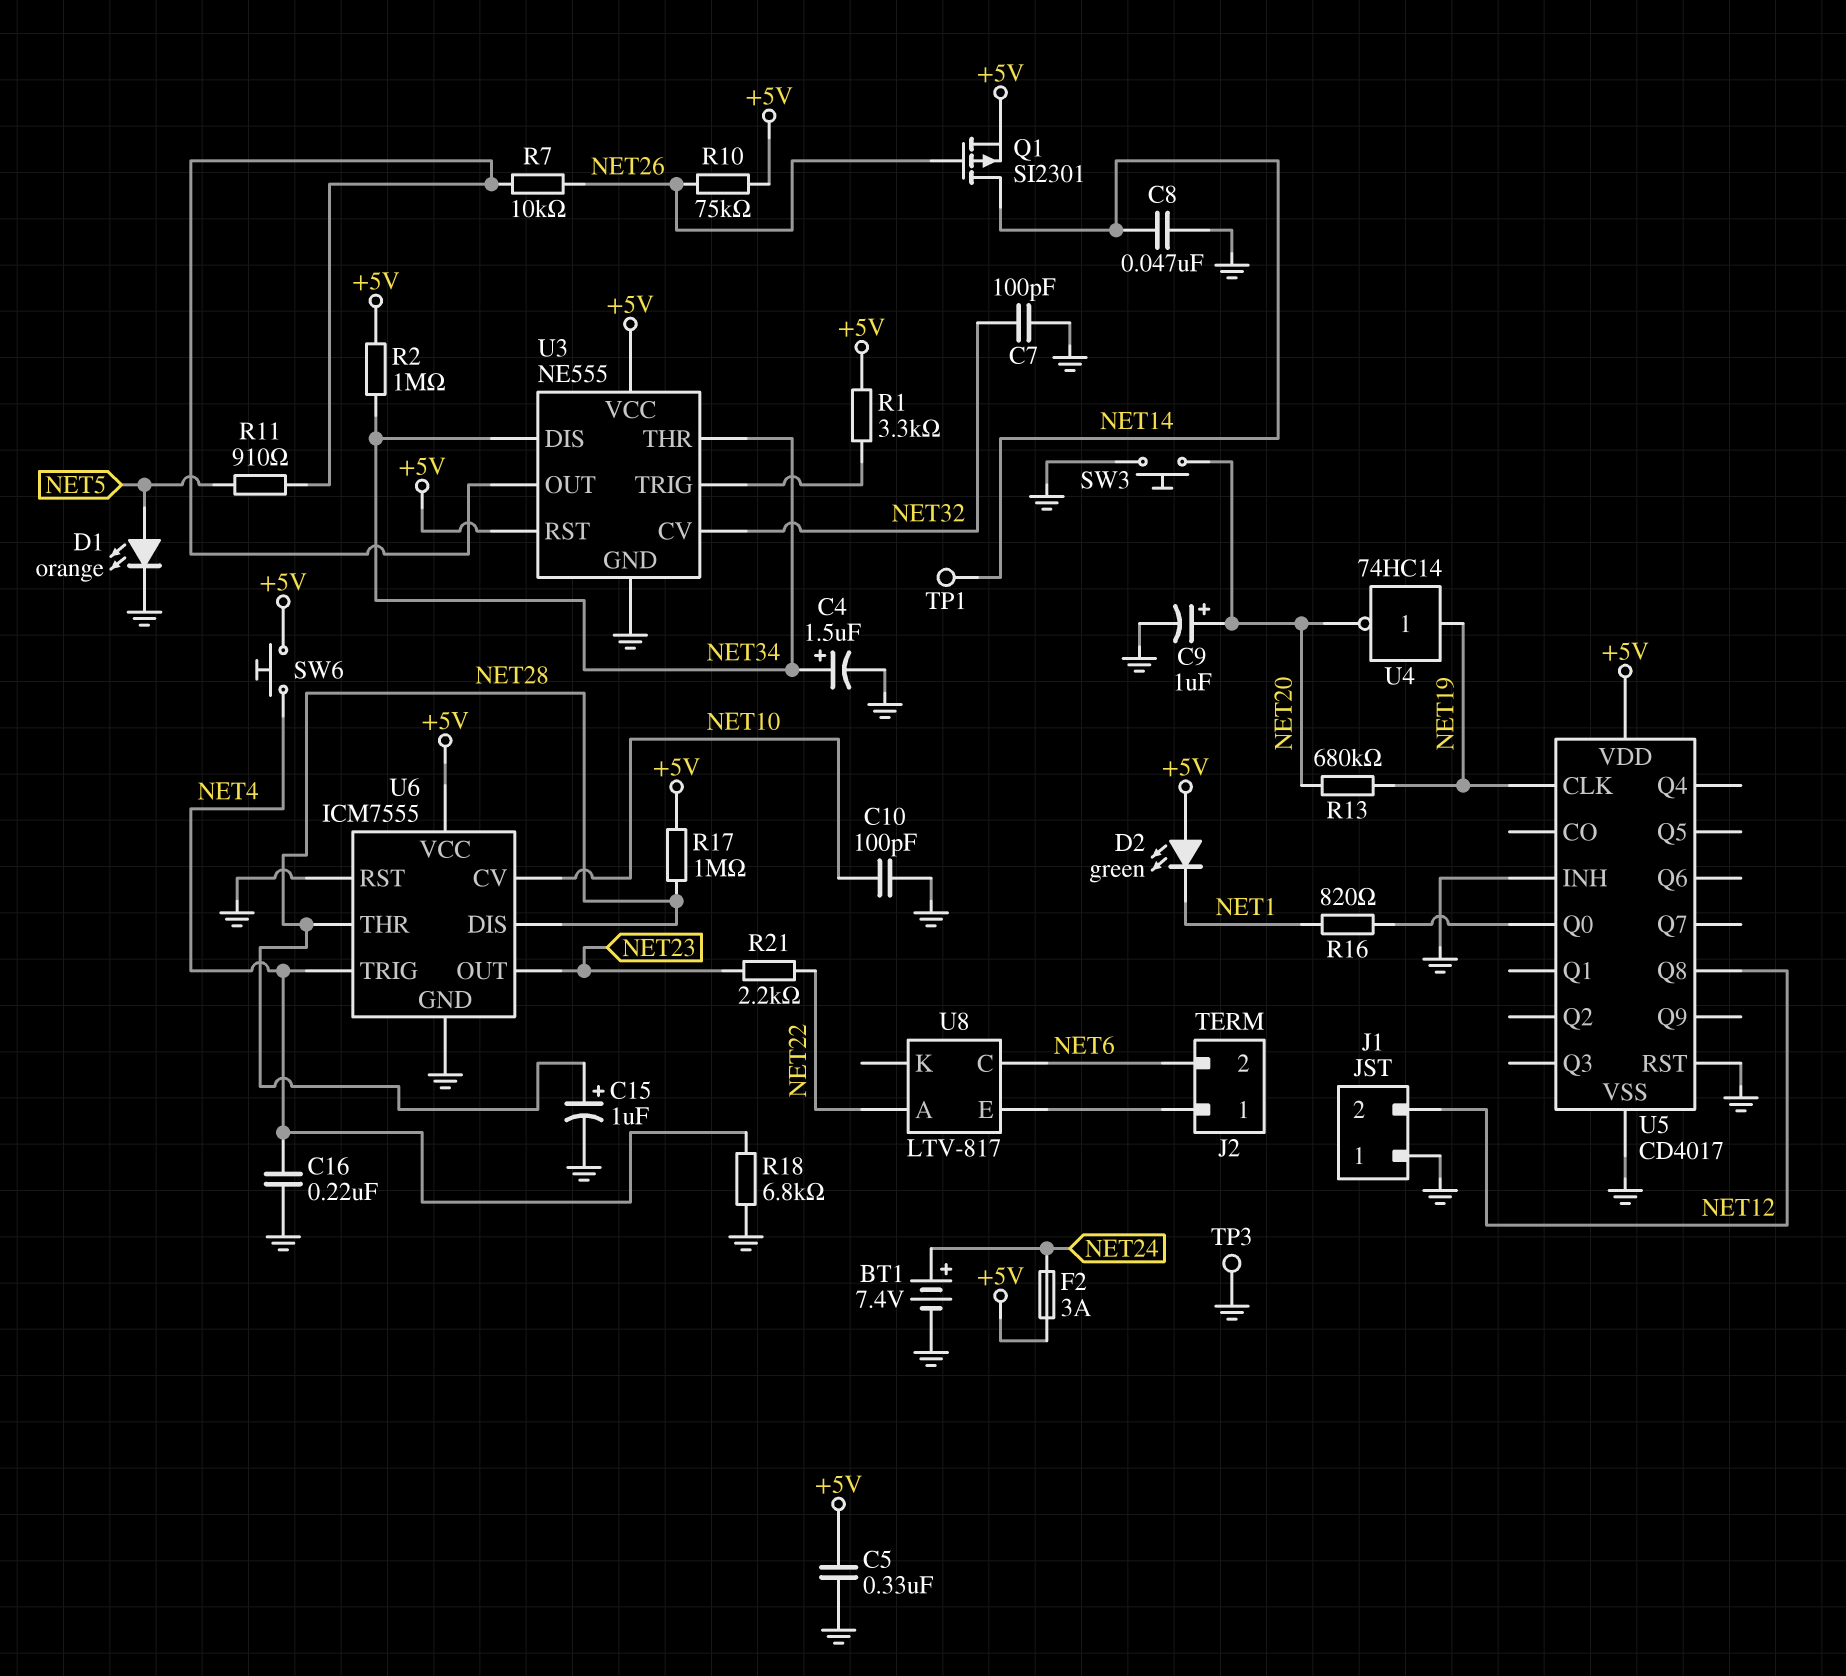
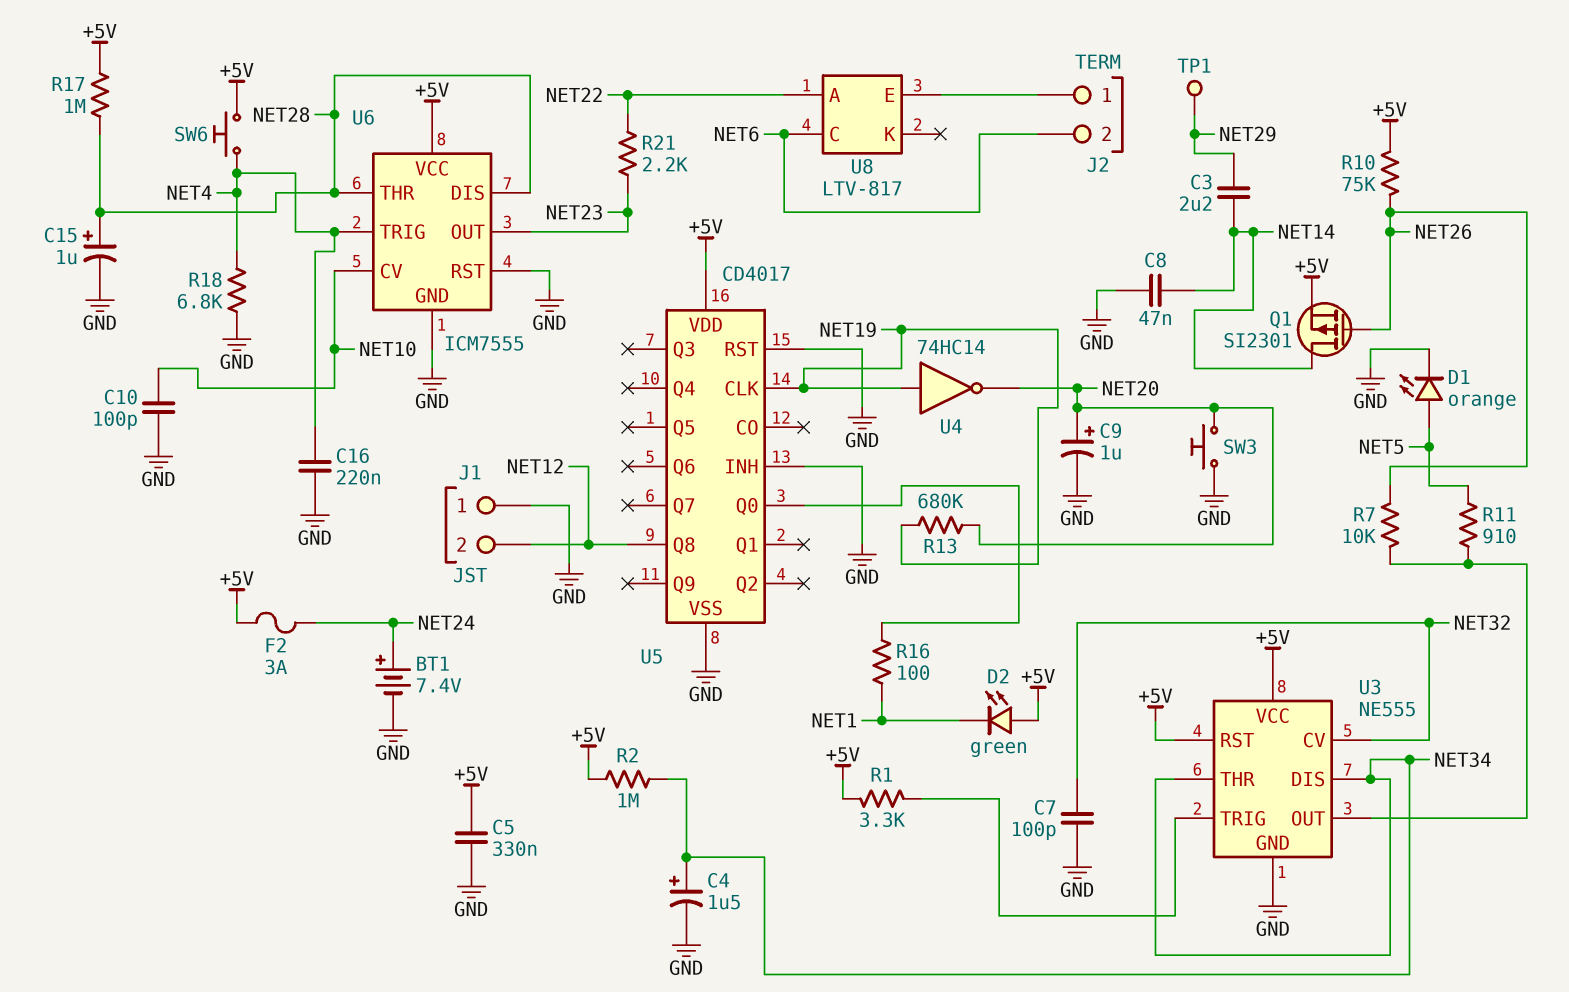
C3: none -> 2.2uF (NET14, NET29)
R16: 820 (NET1, U5/Q0) -> 100 (NET1, U5/Q0)
TP1: test point (NET14) -> test point (NET29)
TP3: test point (GND) -> none

